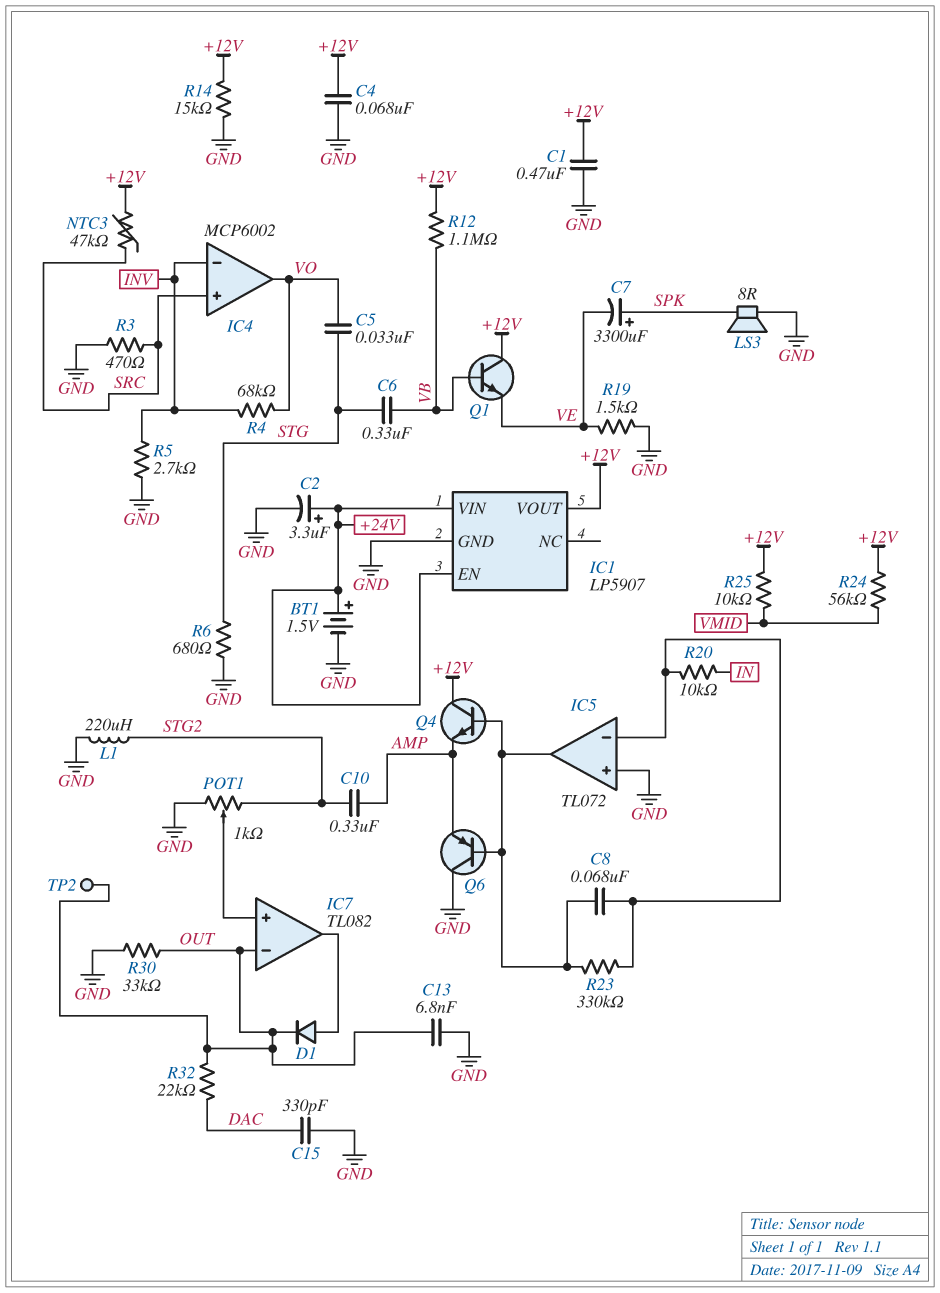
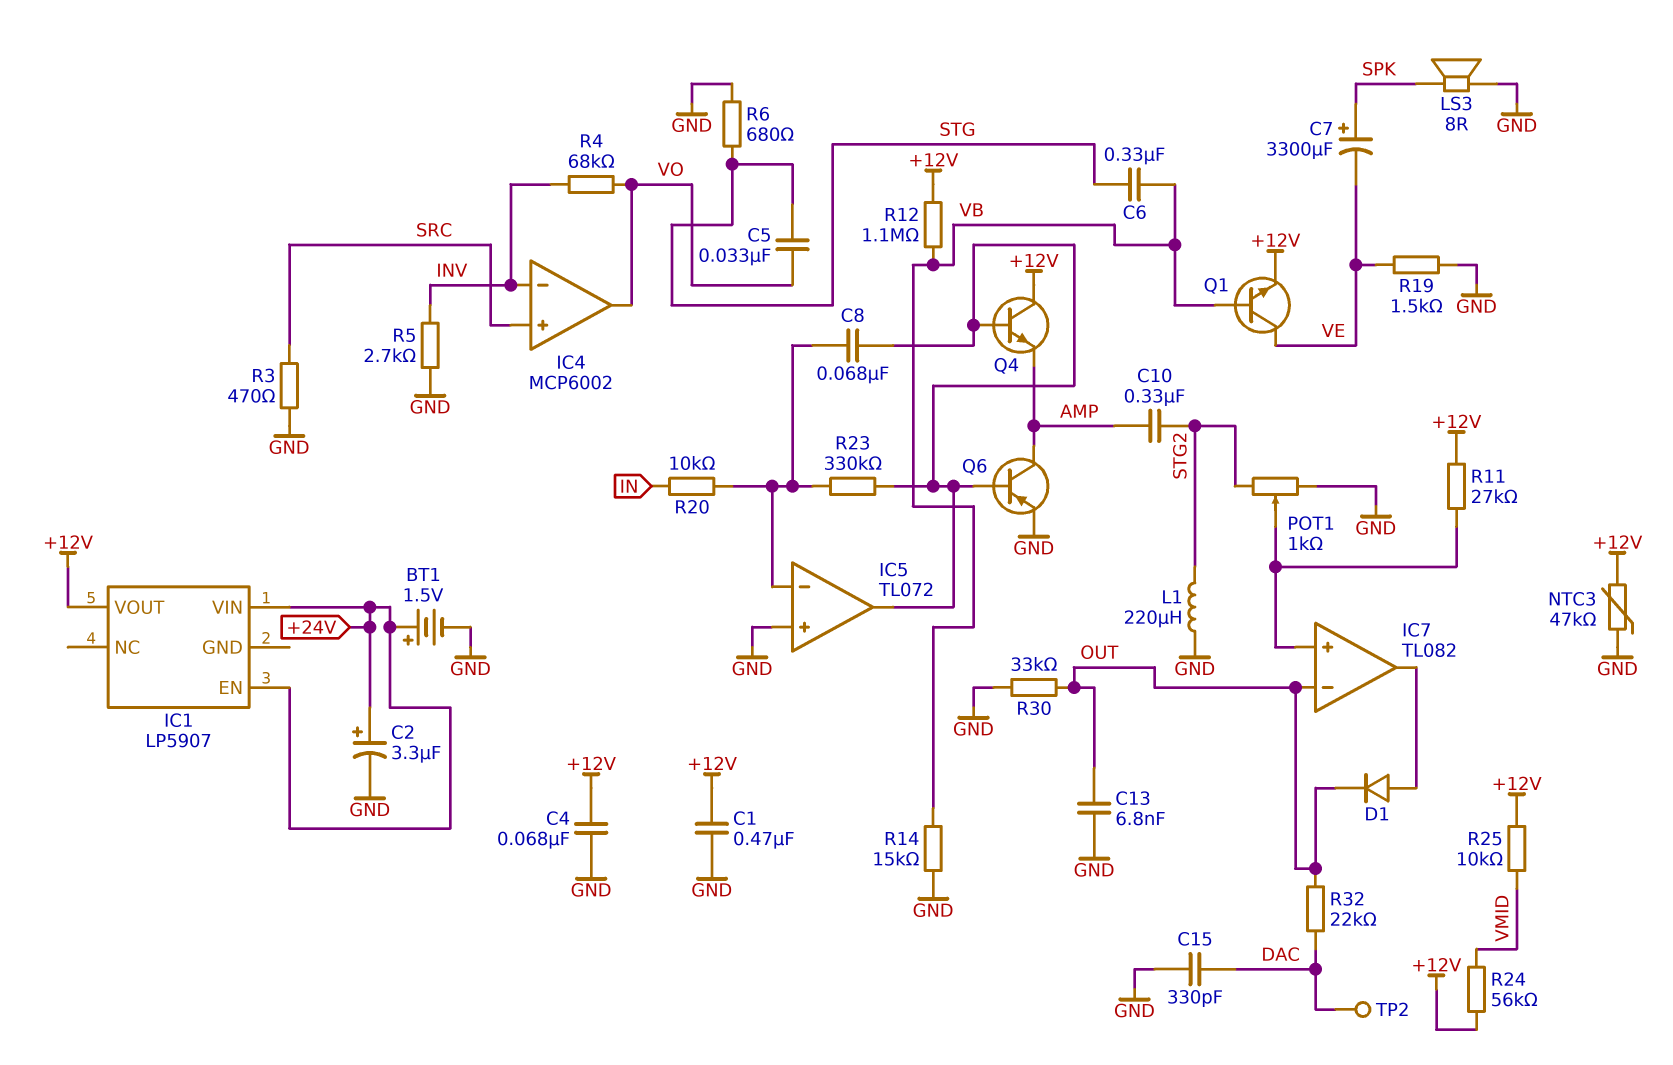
IC1 pin GND: GND -> none
NTC3: 47k (+12V, SRC) -> 47k (+12V, GND)
Q1: NPN (B VB, C +12V, E VE) -> NPN (B VB, C VE, E +12V)
Q6: PNP (B IC5/out, C GND, E AMP) -> PNP (B IC5/out, C AMP, E GND)
R11: none -> 27k (+12V, IC7/in+)
R14: 15k (+12V, GND) -> 15k (GND, VB)
TP2: test point (OUT) -> test point (DAC)

